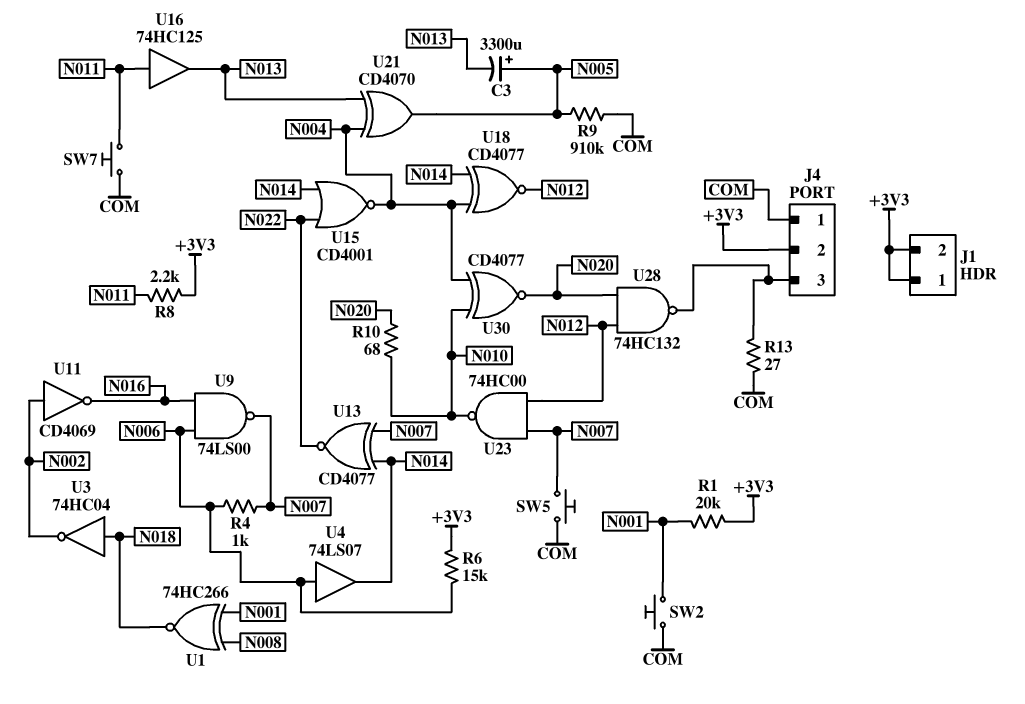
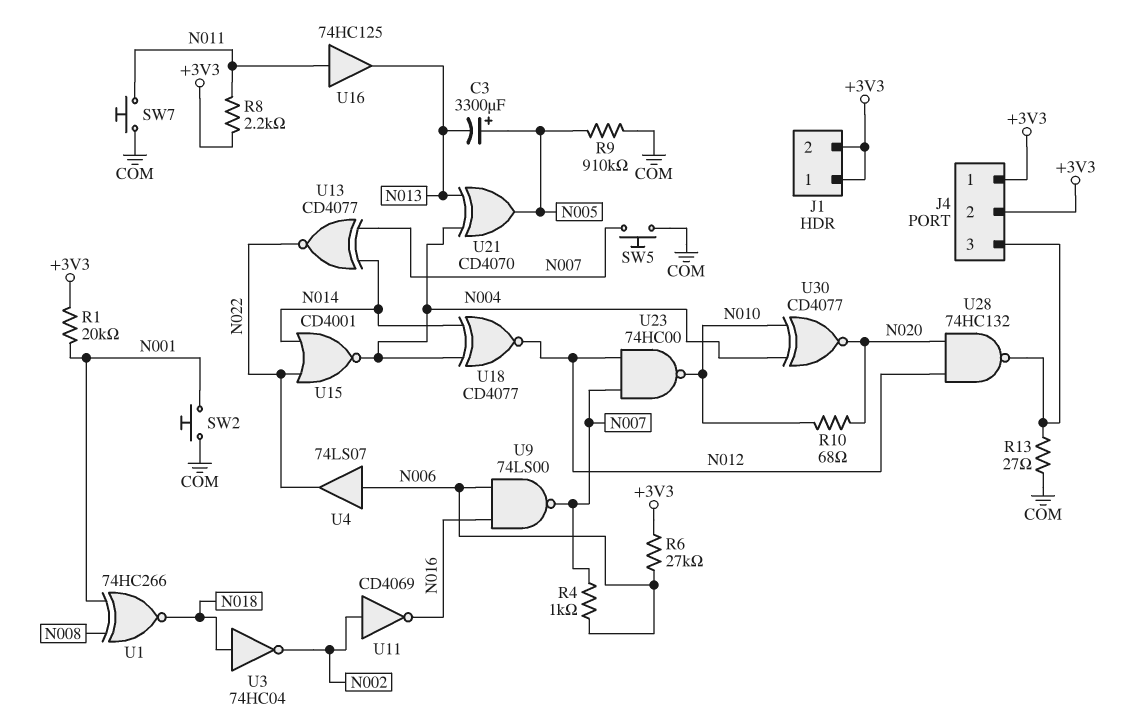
J4 pin 1: COM -> +3V3
R6: 15k (+3V3, N006) -> 27k (+3V3, N006)
U4: buffer 74LS07 (in N006, out N014) -> buffer 74LS07 (in N006, out N022)

